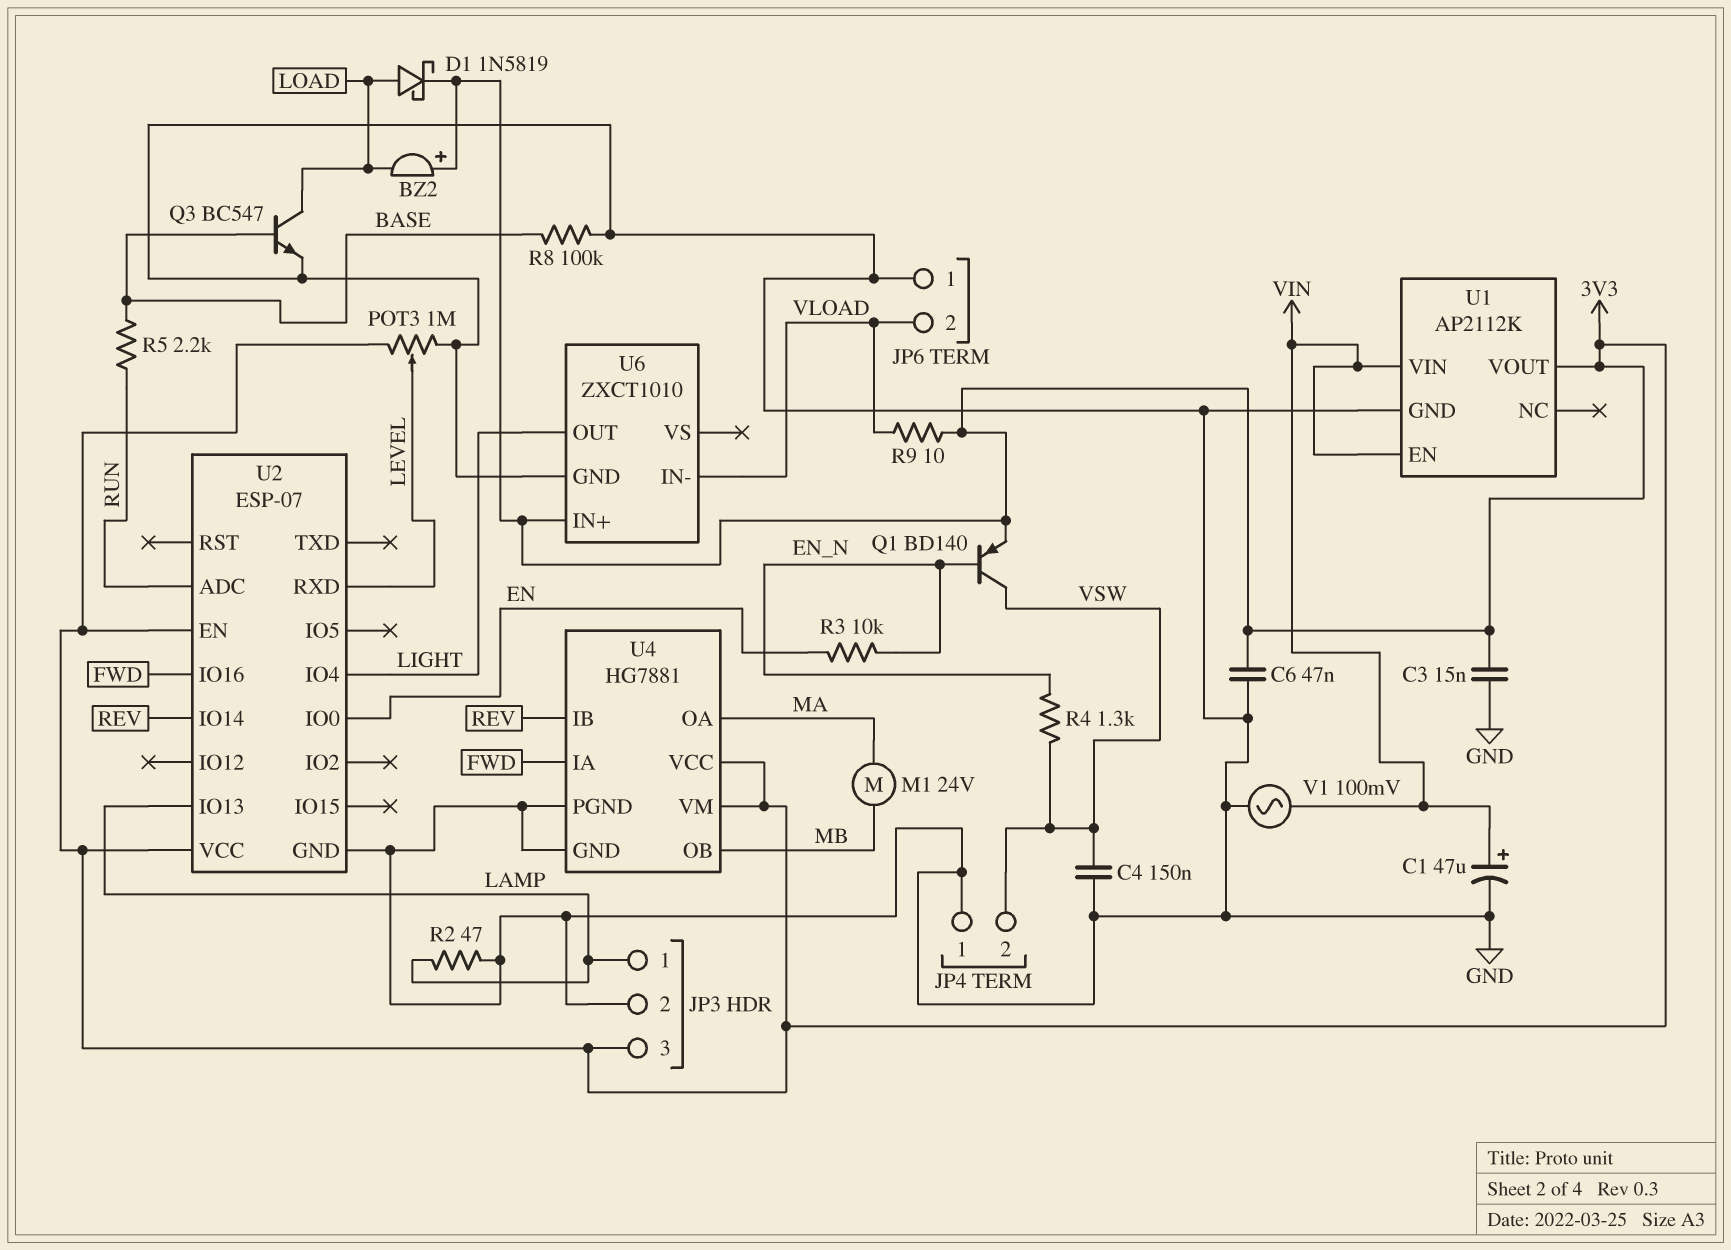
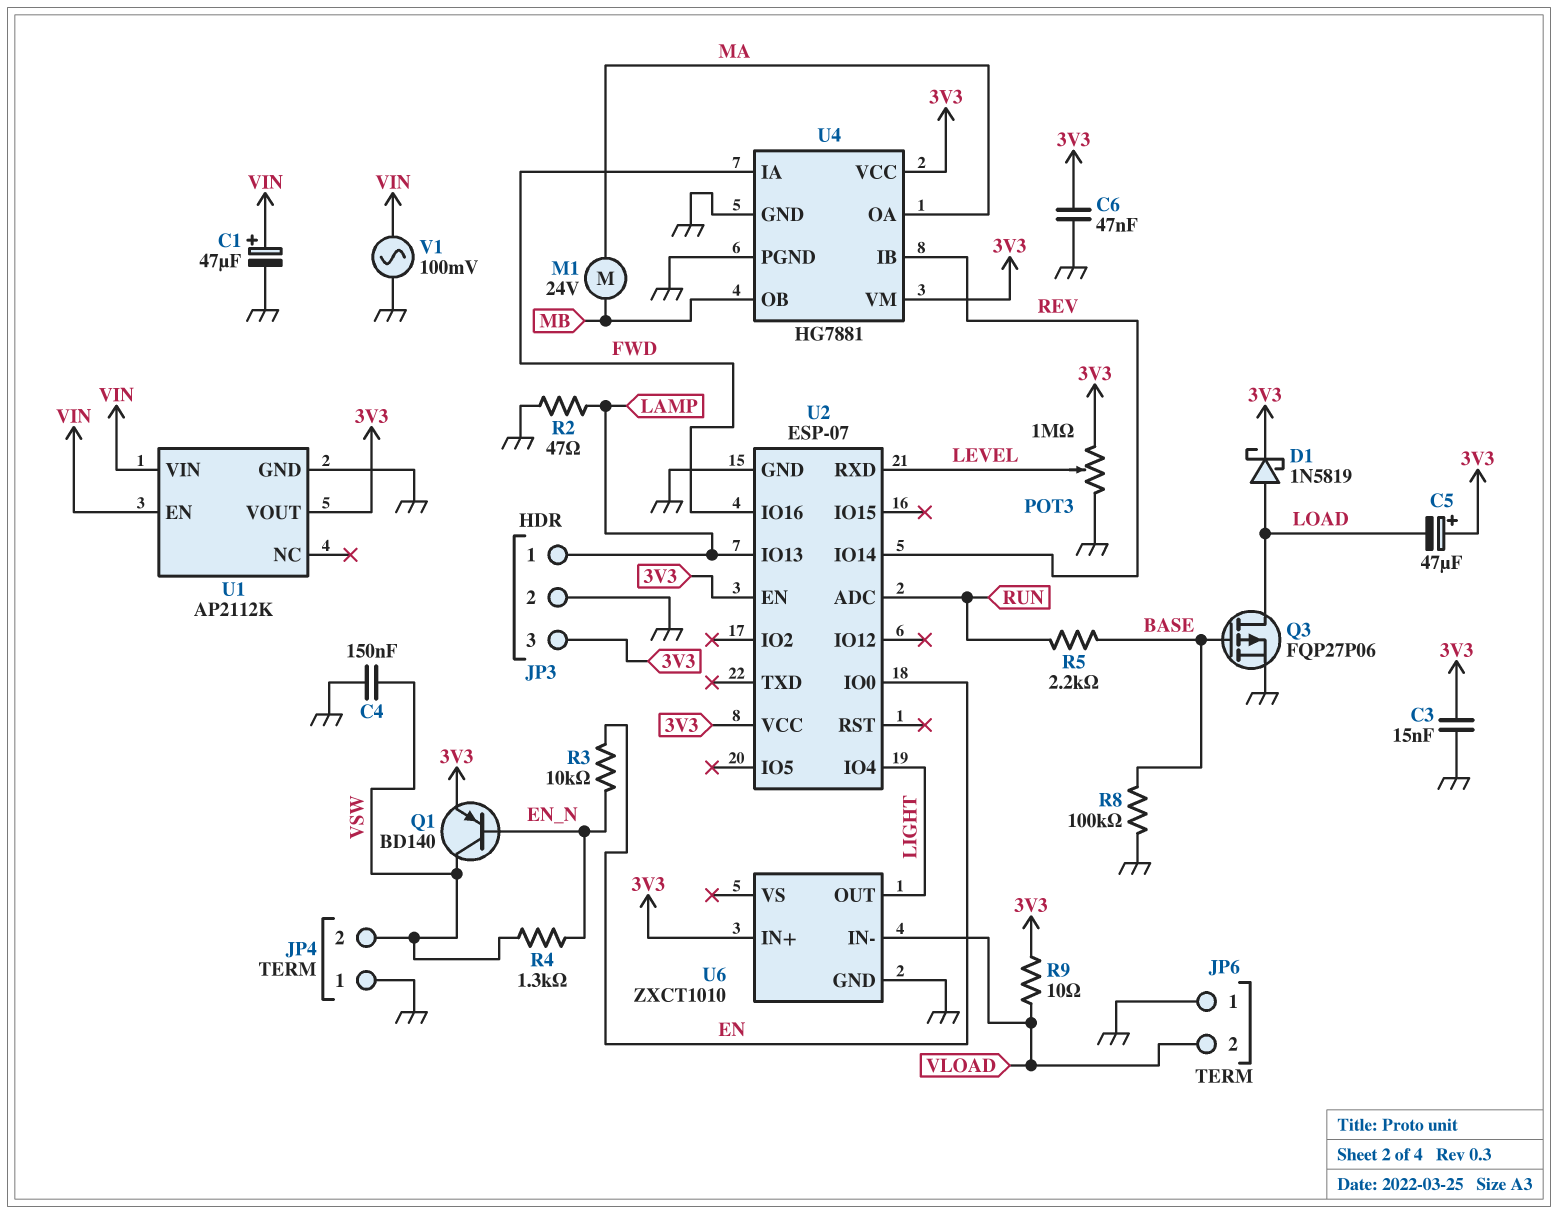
BZ2: buzzer (plus 3V3, minus LOAD) -> none
C5: none -> 47uF (plus 3V3, minus LOAD)
Q3: NPN BC547 (B BASE, C LOAD, E GND) -> PMOS FQP27P06 (G BASE, D LOAD, S GND)

